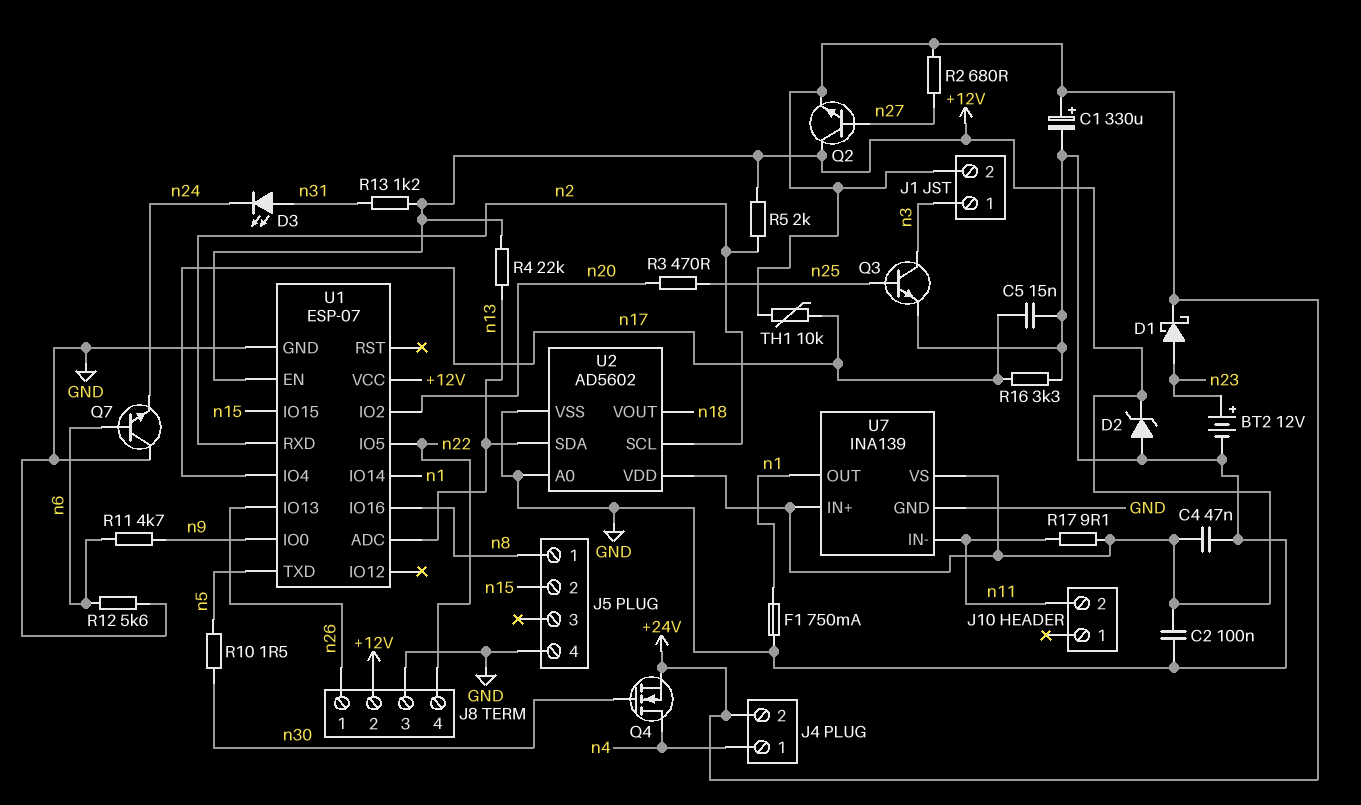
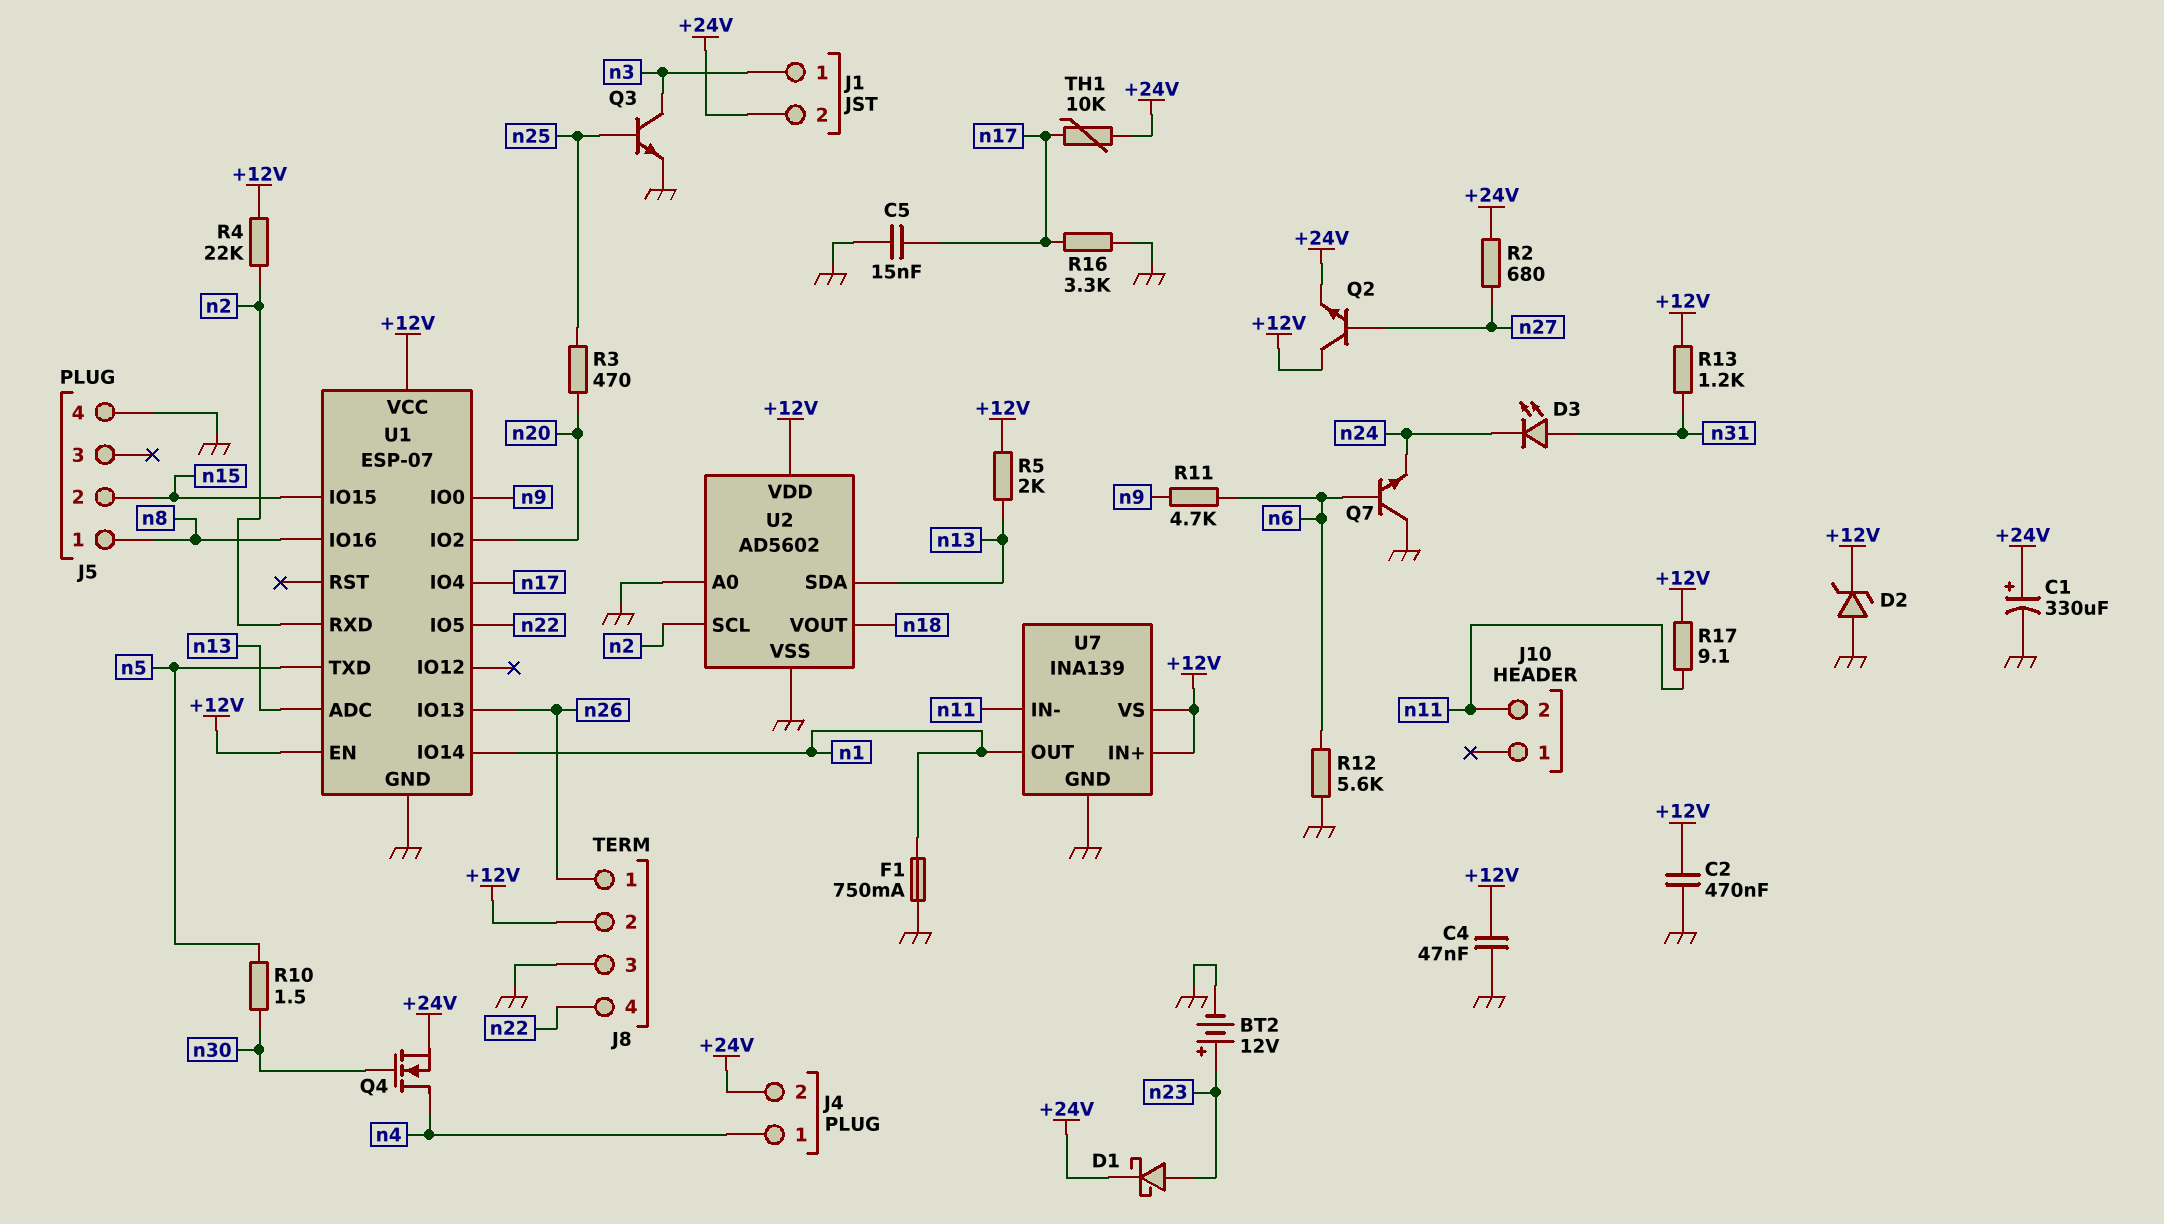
C2: 100nF (+12V, GND) -> 470nF (+12V, GND)
R4: 22k (+12V, n13) -> 22k (+12V, n2)
R5: 2k (+12V, n2) -> 2k (+12V, n13)

